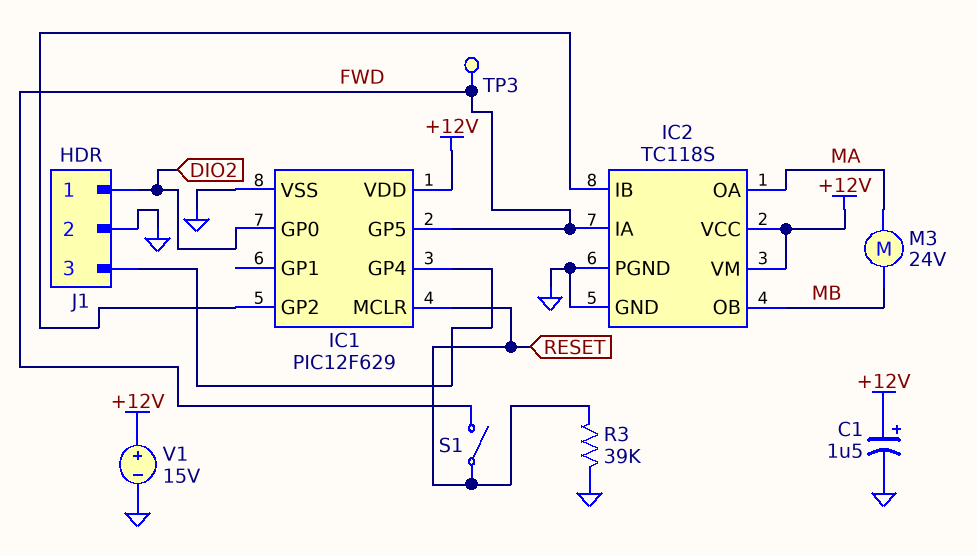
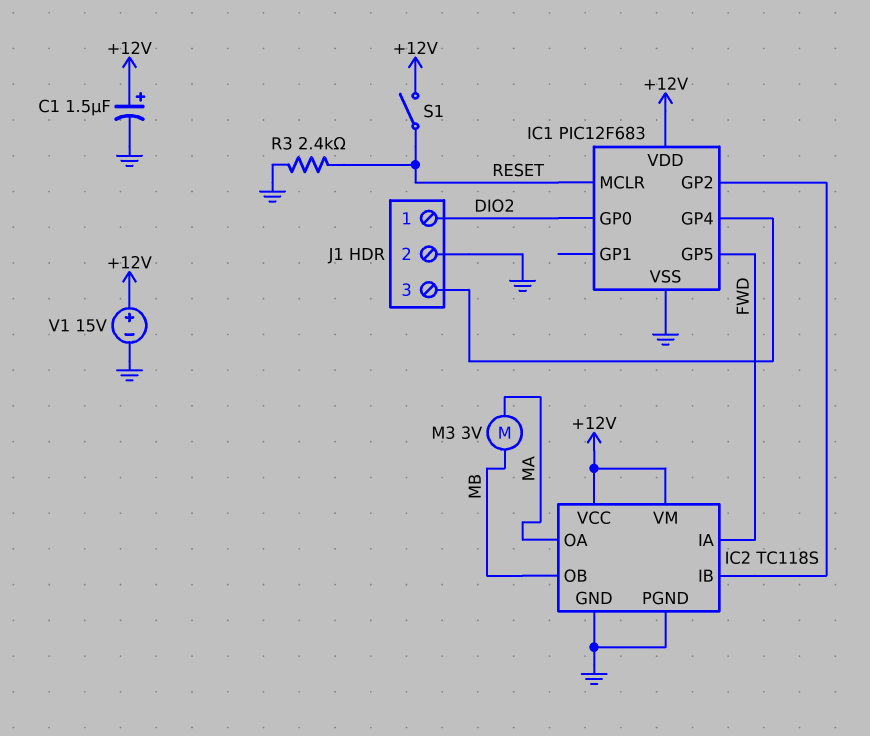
IC1: PIC12F629 -> PIC12F683
M3: motor 24V (MA, MB) -> motor 3V (MA, MB)
R3: 39k (GND, RESET) -> 2.4k (GND, RESET)
S1: switch (FWD, RESET) -> switch (+12V, RESET)
TP3: test point (FWD) -> none

